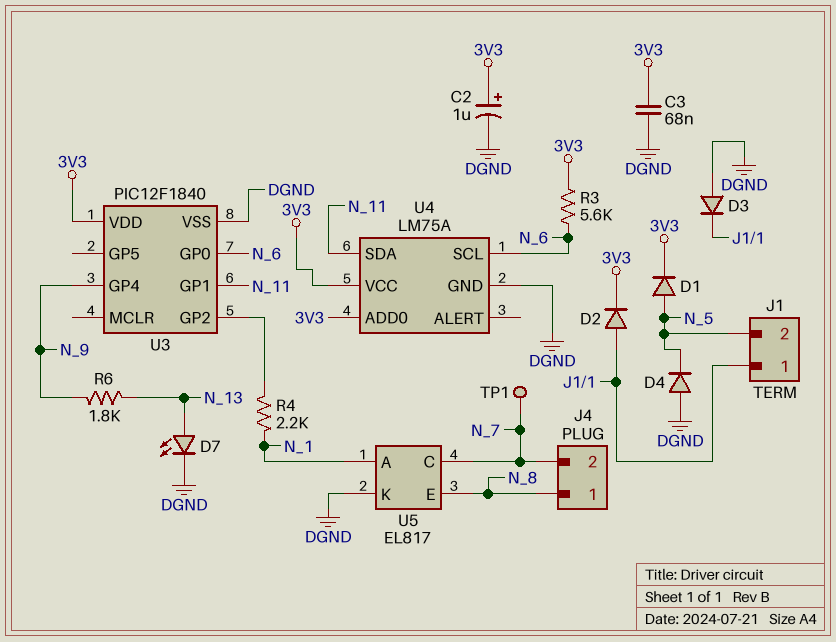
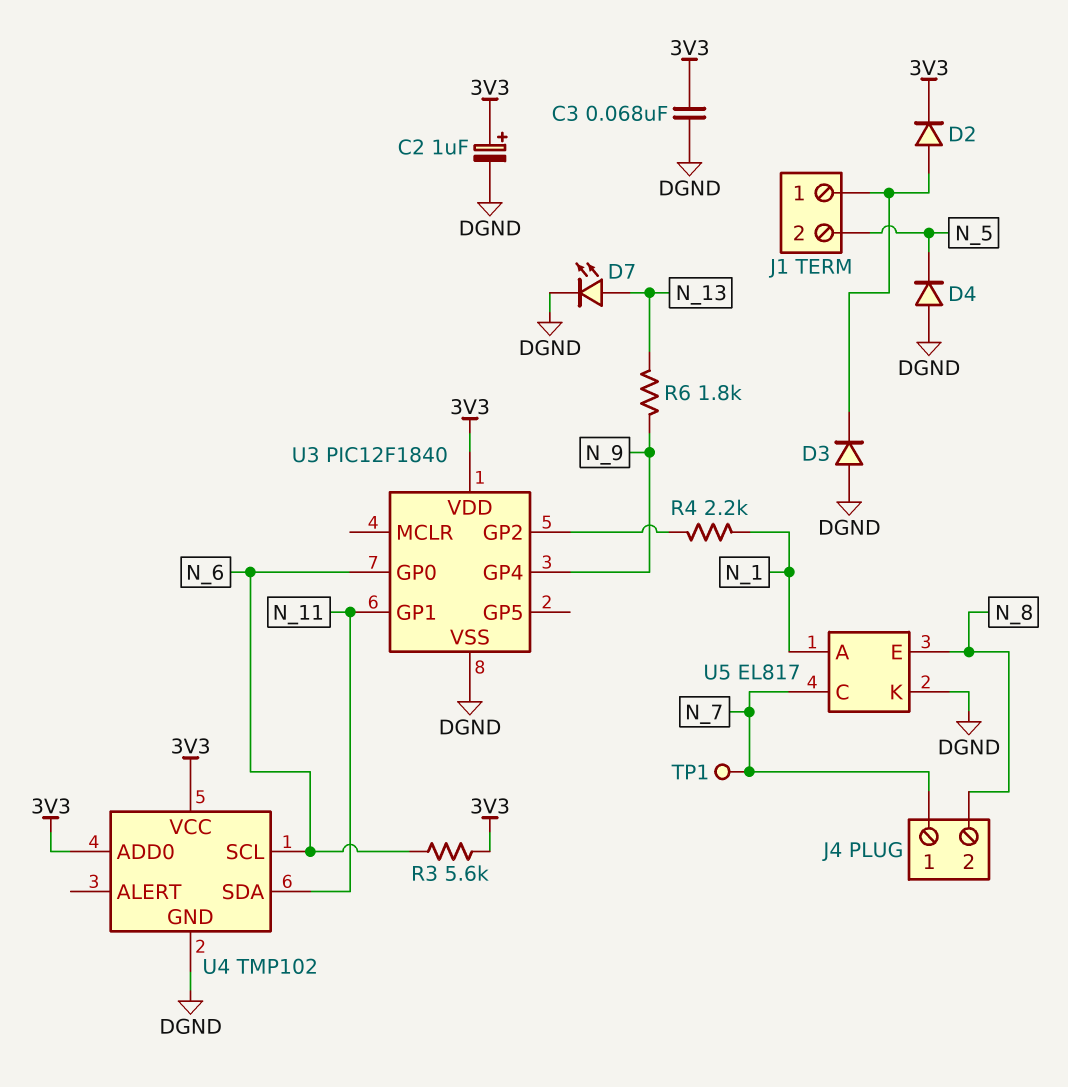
D1: diode (A N_5, K 3V3) -> none
J4 pin 1: N_8 -> N_7
J4 pin 2: N_7 -> N_8
U4: LM75A -> TMP102

